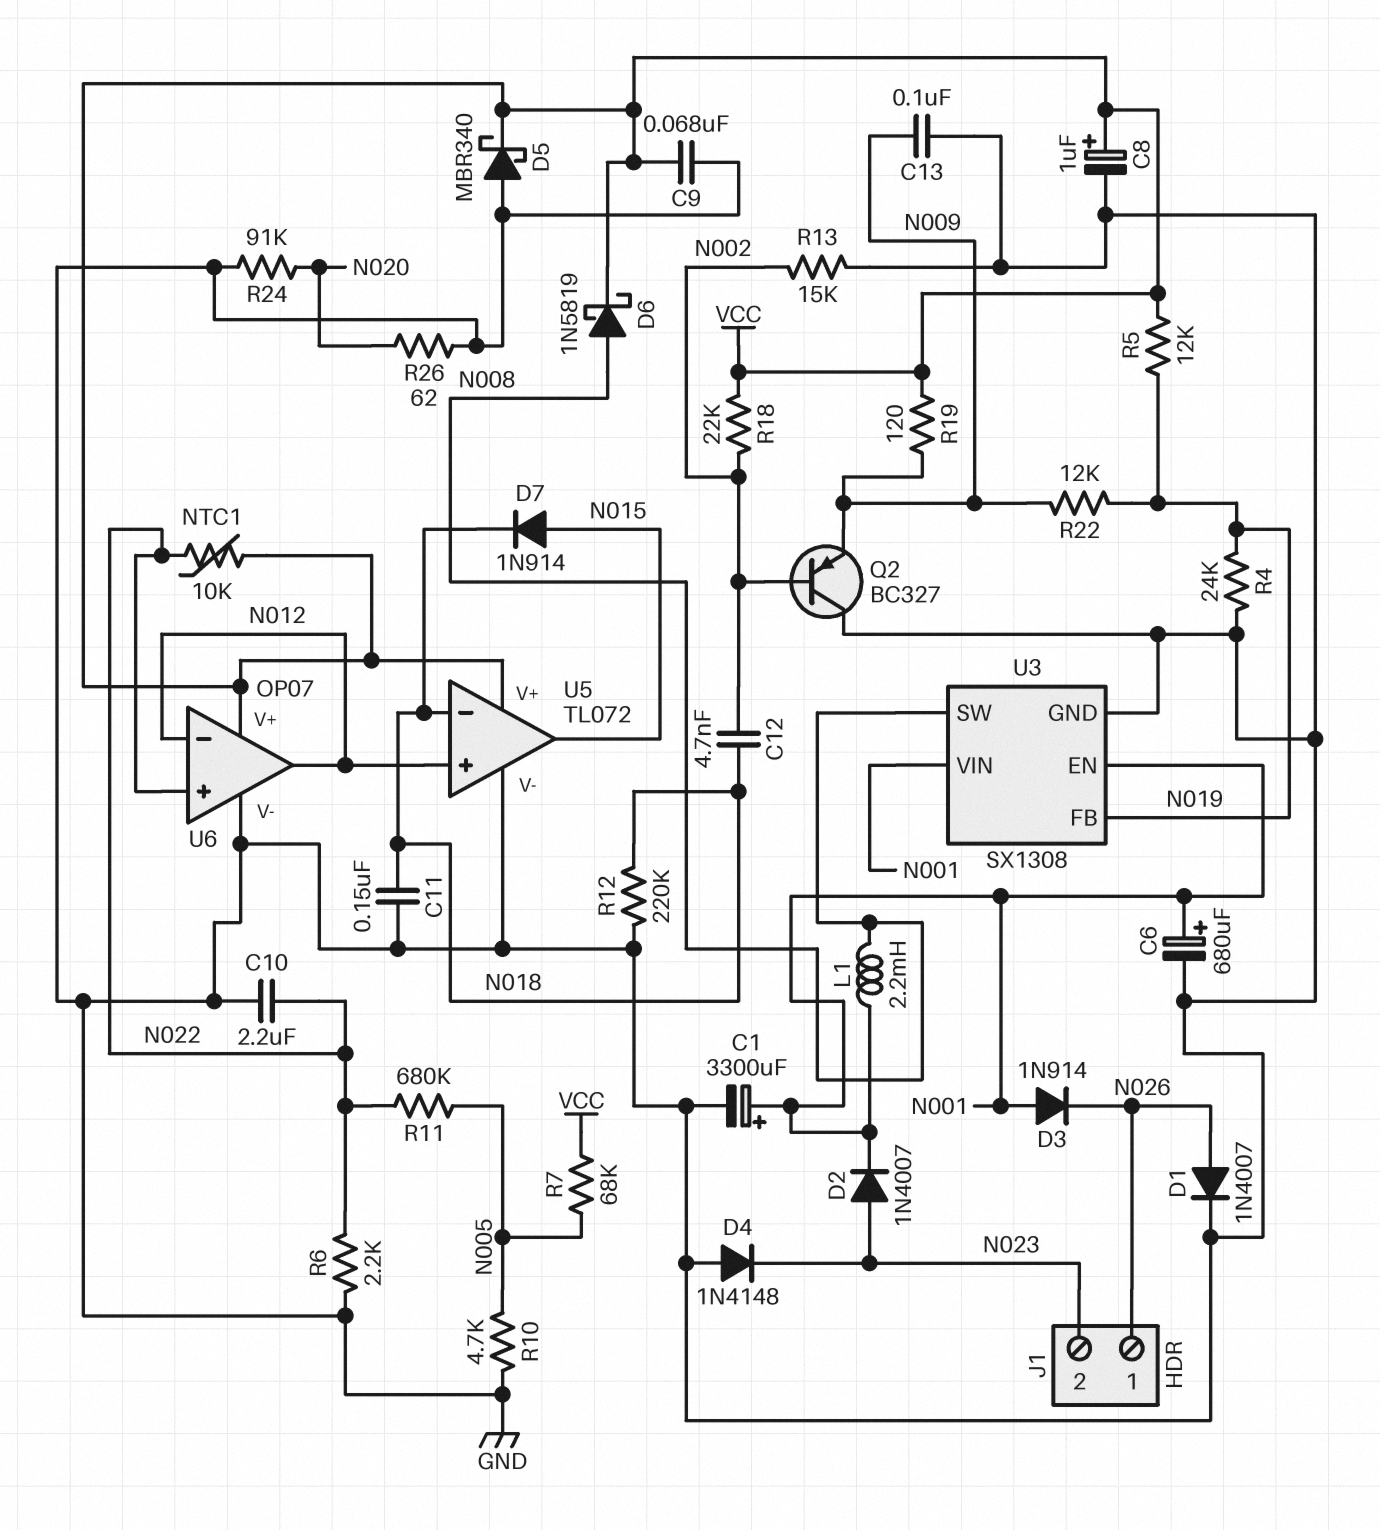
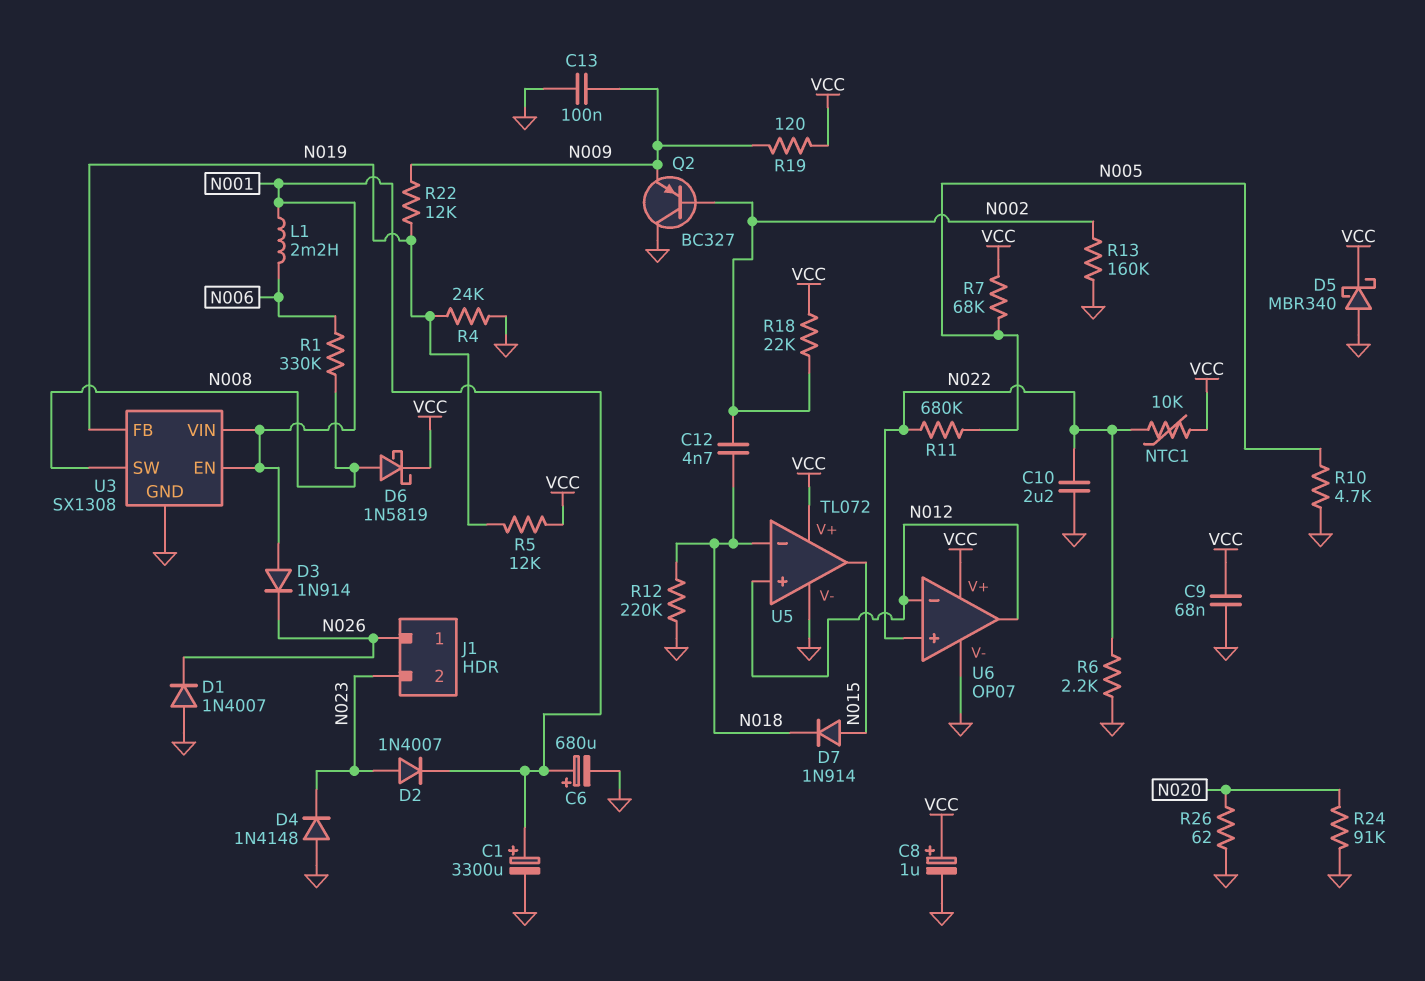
C11: 150nF (GND, N018) -> none
D1: diode 1N4007 (A N026, K GND) -> diode 1N4007 (A GND, K N026)
L1: 2.2mH (N001, N008) -> 2.2mH (N001, N006)
R1: none -> 330k (N006, N008)
R13: 15k (GND, N002) -> 160k (GND, N002)

